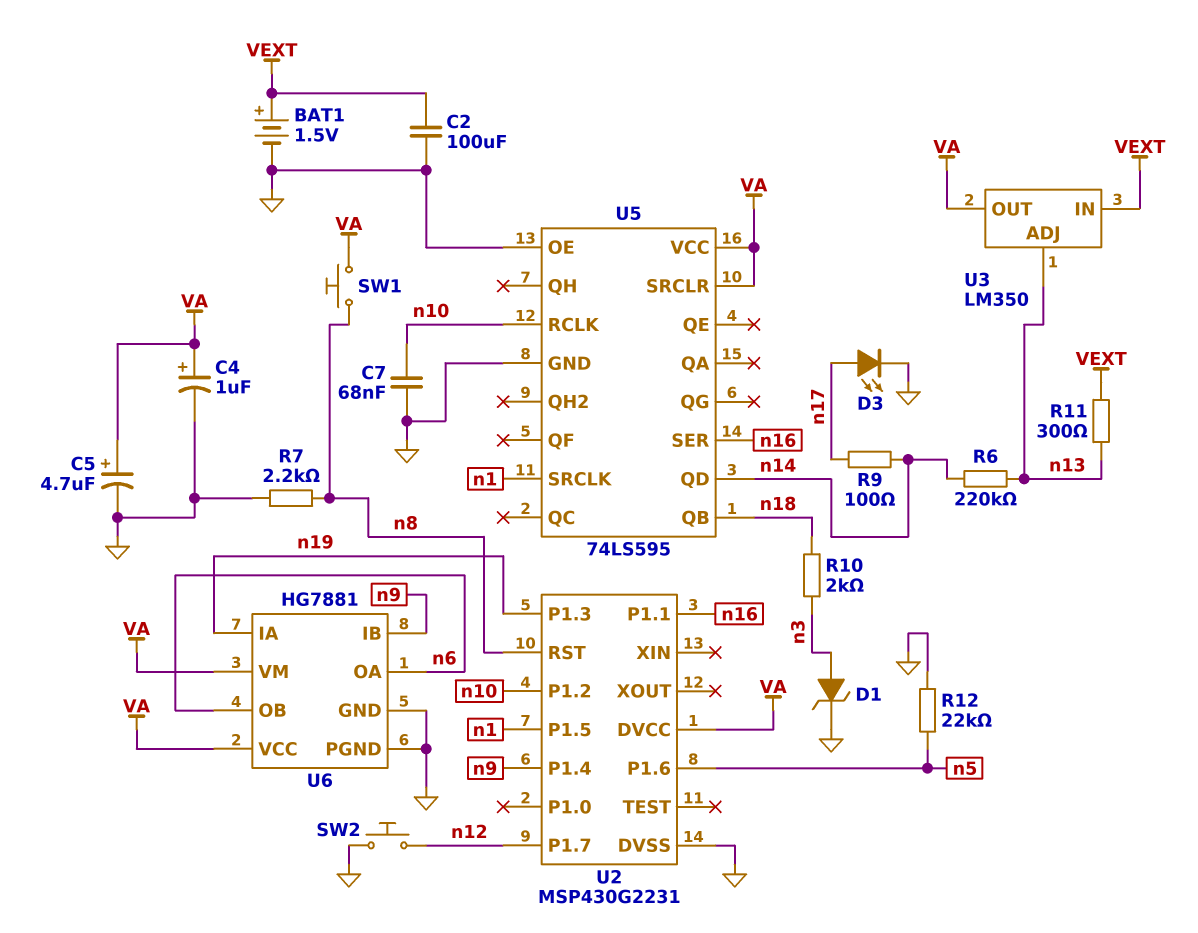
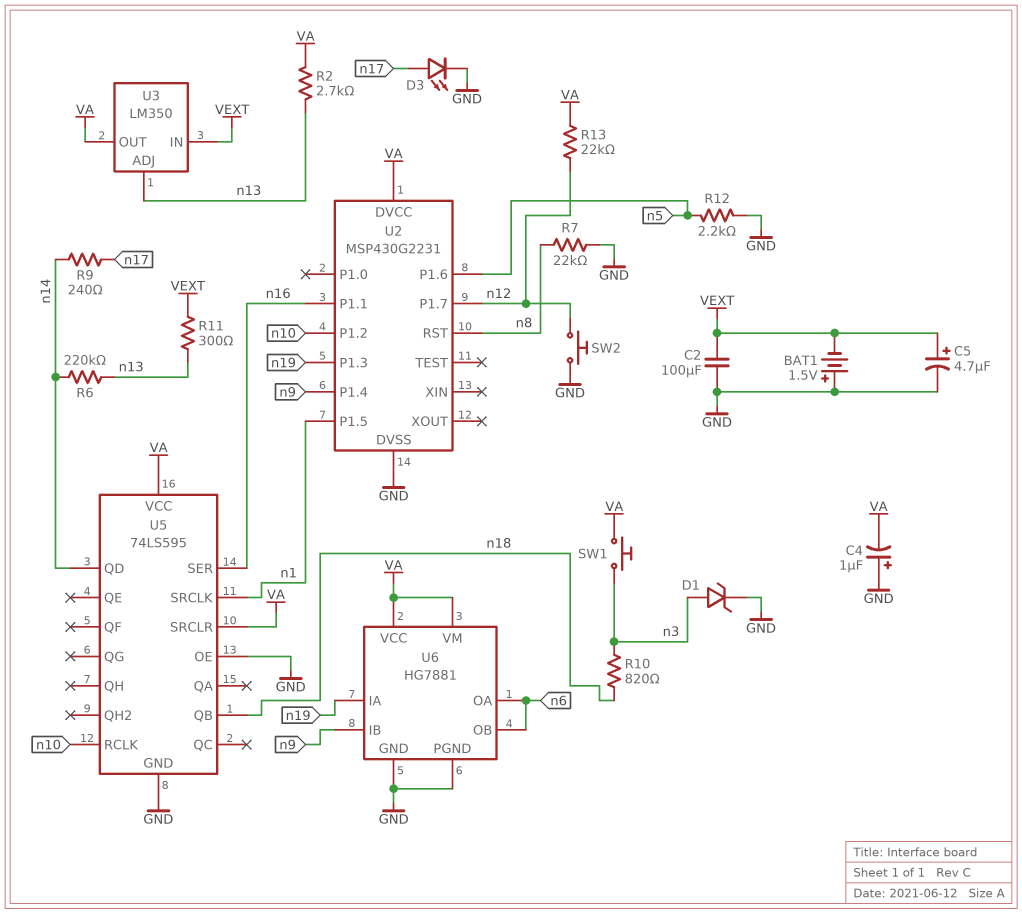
BAT1: 1.5V (plus VEXT, minus GND) -> 1.5V (plus GND, minus VEXT)
C4: 1uF (plus VA, minus GND) -> 1uF (plus GND, minus VA)
C5: 4.7uF (plus VA, minus GND) -> 4.7uF (plus VEXT, minus GND)
C7: 68nF (GND, n10) -> none
R2: none -> 2.7k (VA, n13)
R7: 2.2k (GND, n8) -> 22k (GND, n8)
R9: 100 (n14, n17) -> 240 (n14, n17)
R10: 2k (n3, n18) -> 820 (n3, n18)
R12: 22k (GND, n5) -> 2.2k (GND, n5)
R13: none -> 22k (VA, n12)
SW1: button (VA, n8) -> button (VA, n3)

